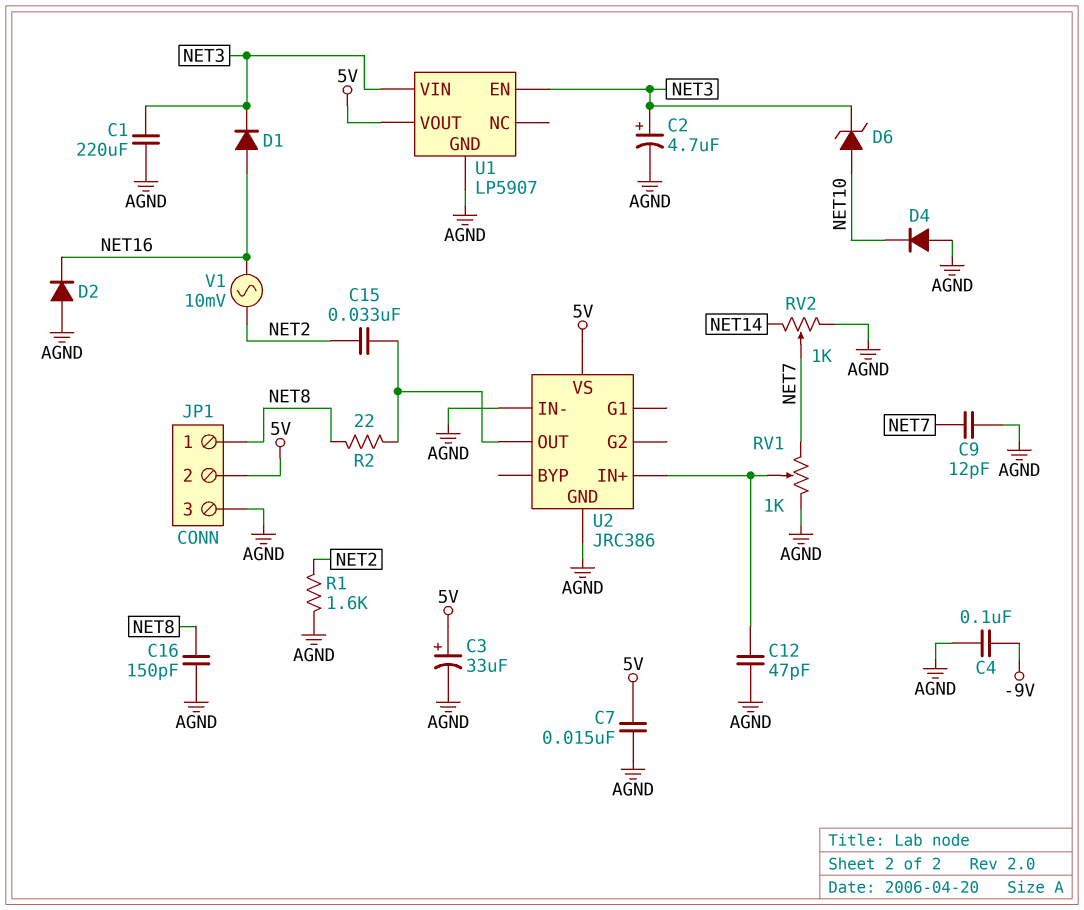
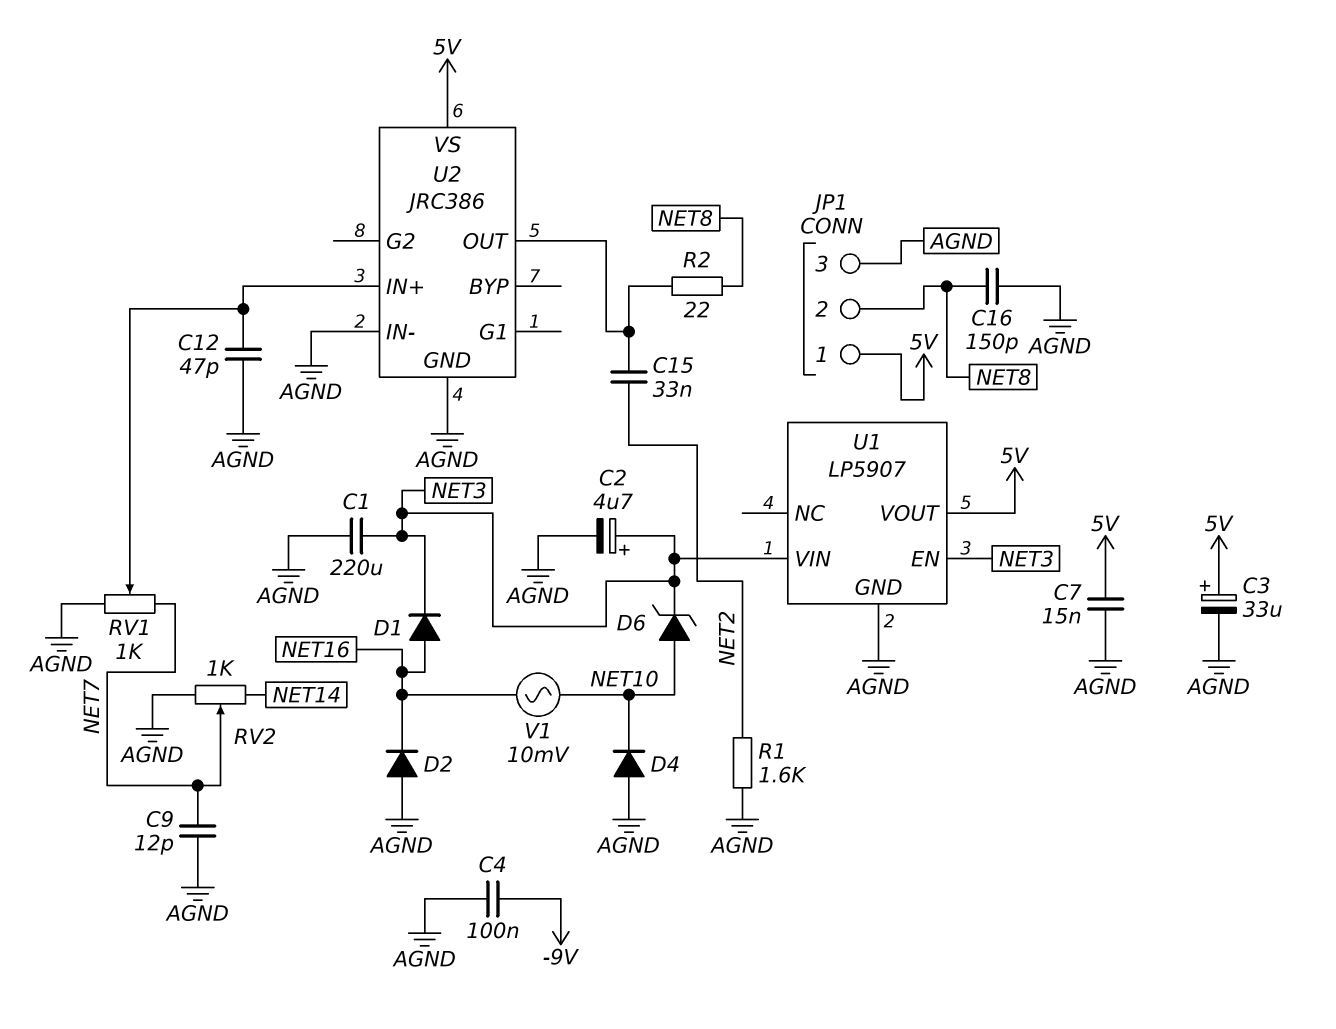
JP1 pin 1: NET8 -> 5V
JP1 pin 2: 5V -> NET8
V1: AC 10mV (NET2, NET16) -> AC 10mV (NET10, NET16)

